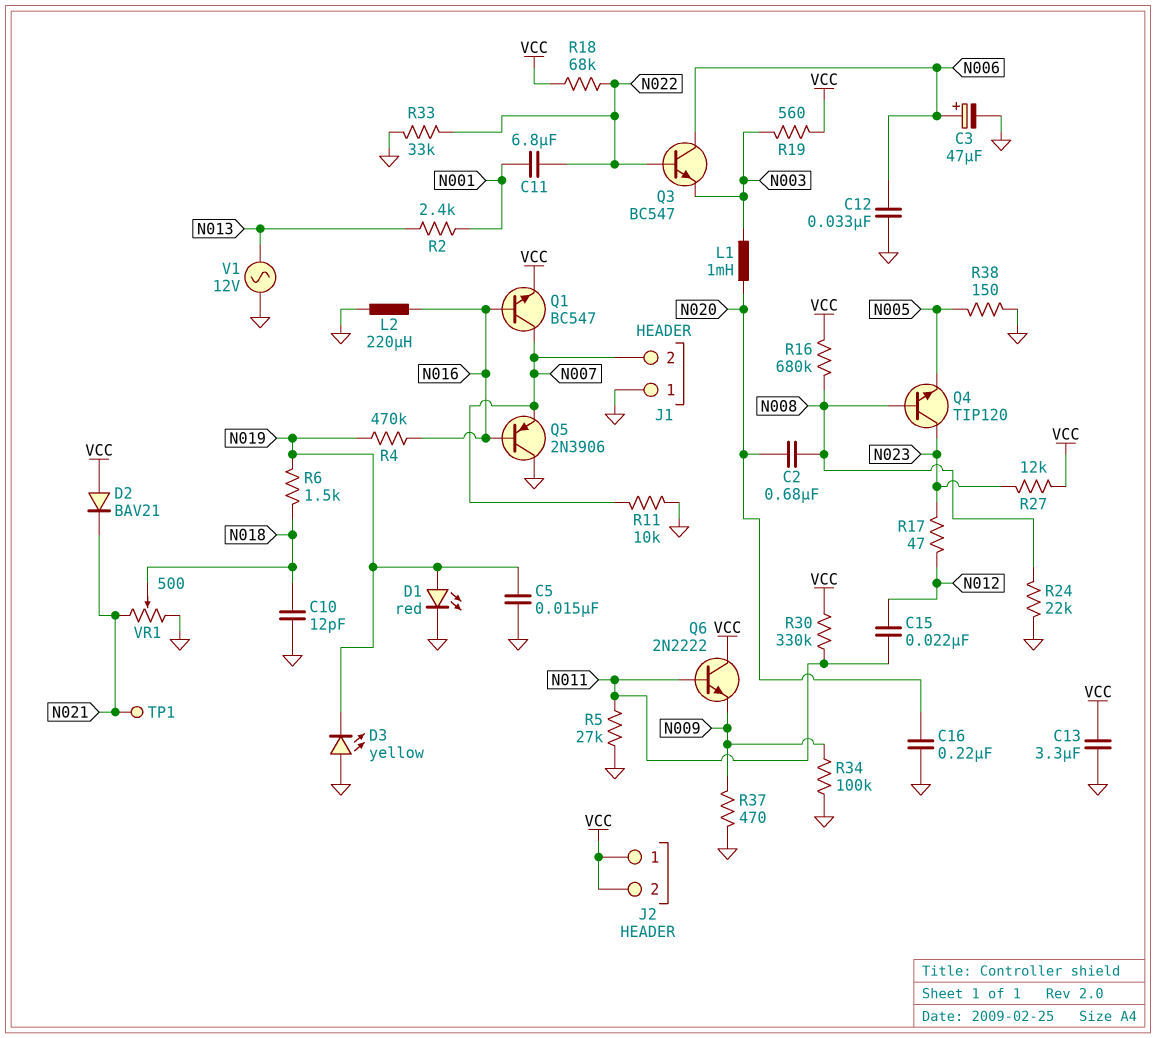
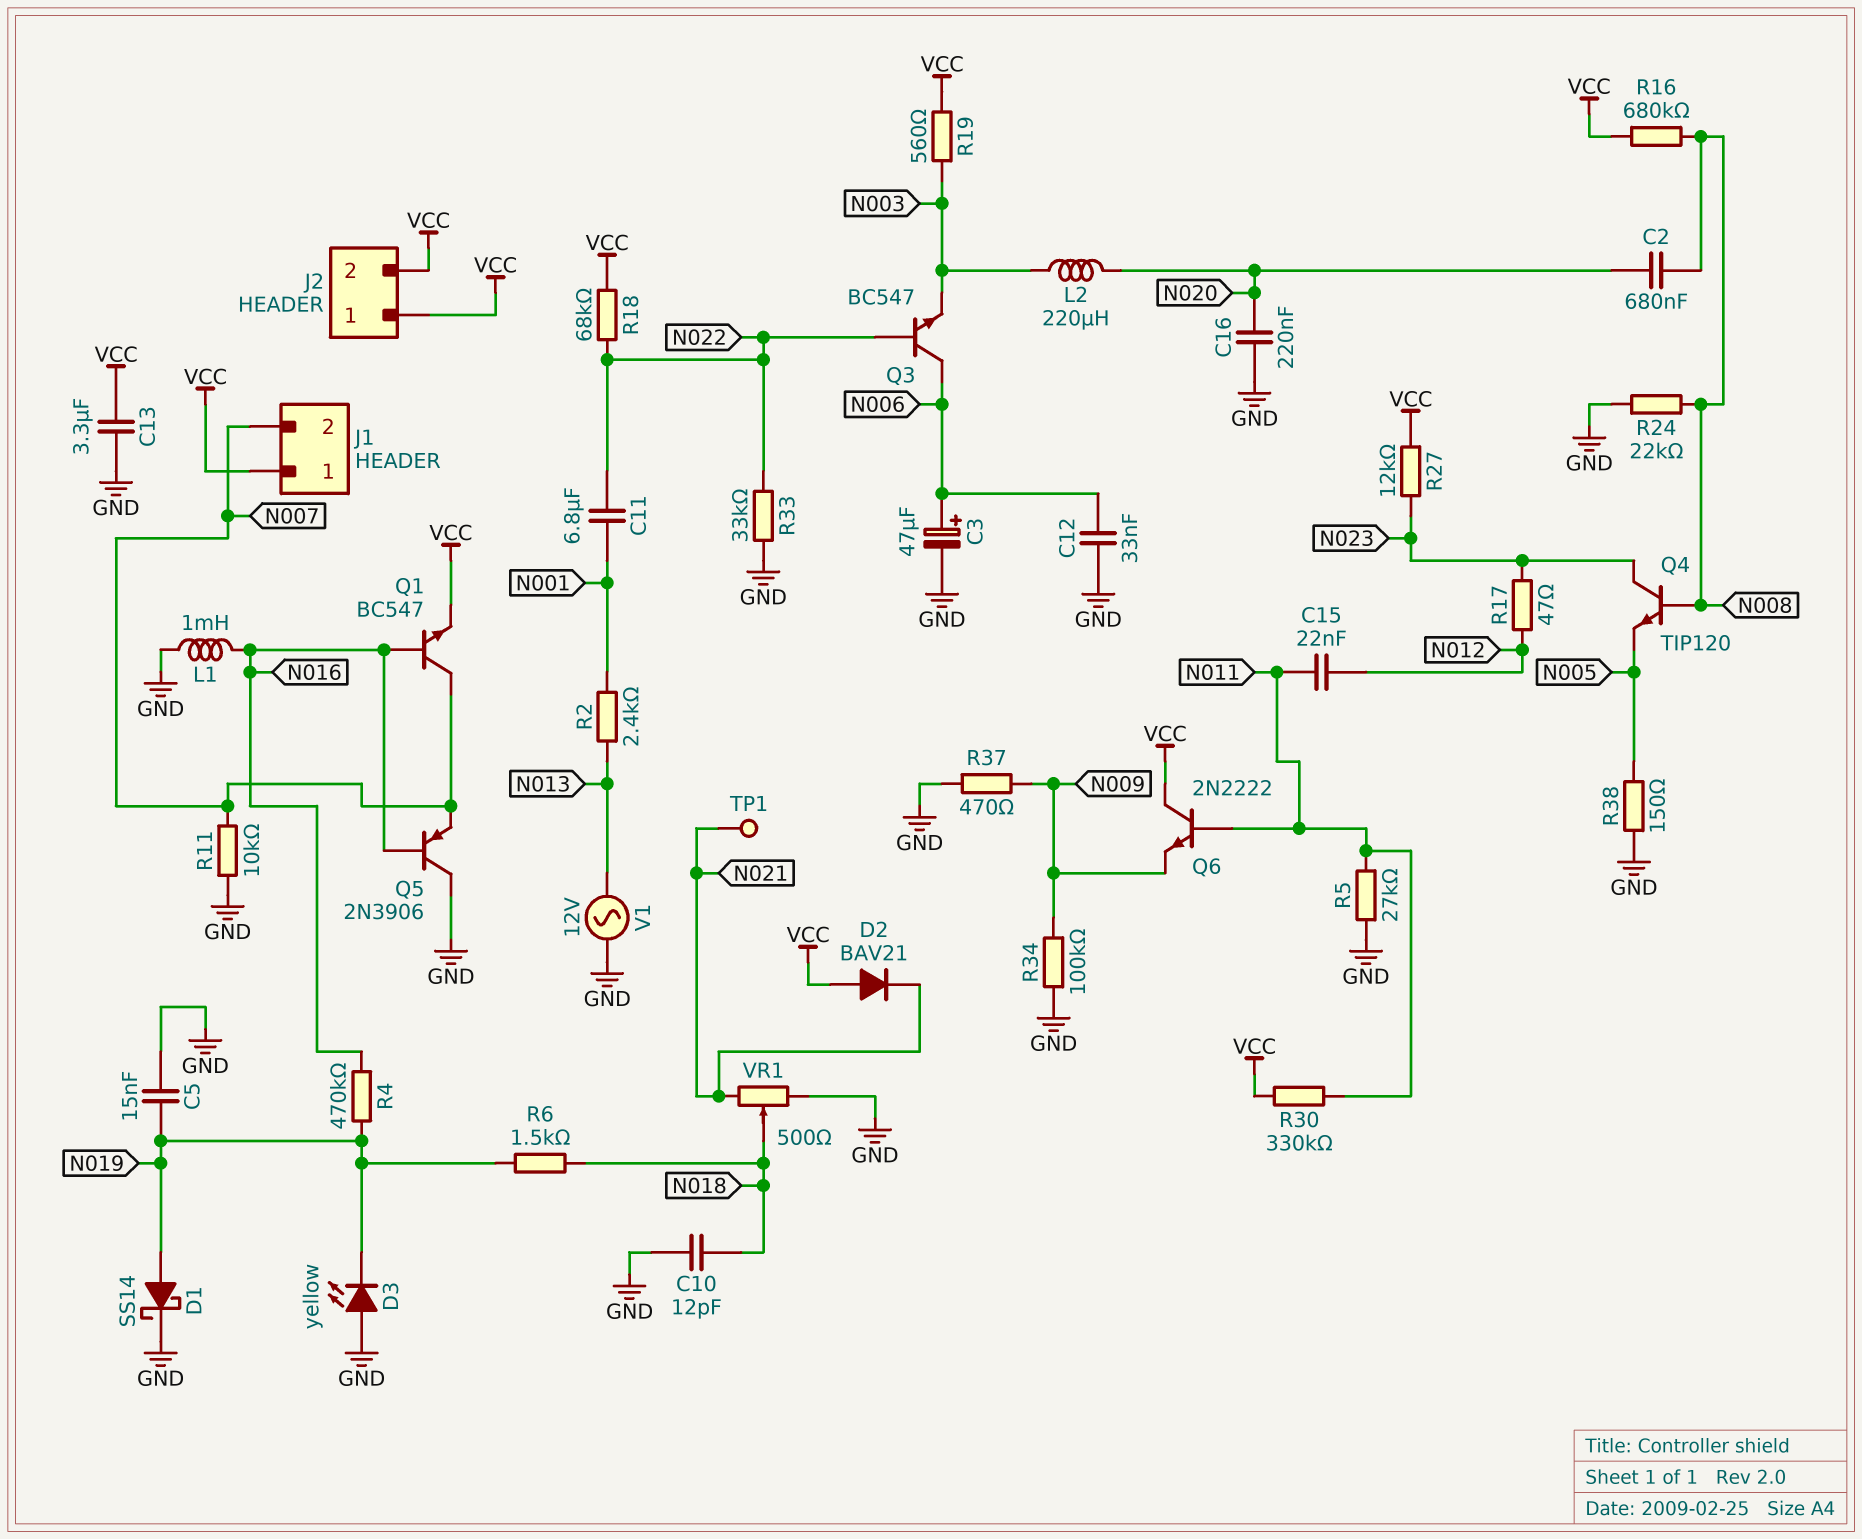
D1: LED red (A N019, K GND) -> schottky SS14 (A N019, K GND)
J1 pin 1: GND -> VCC
L1: 1mH (N003, N020) -> 1mH (GND, N016)
L2: 220uH (GND, N016) -> 220uH (N003, N020)

